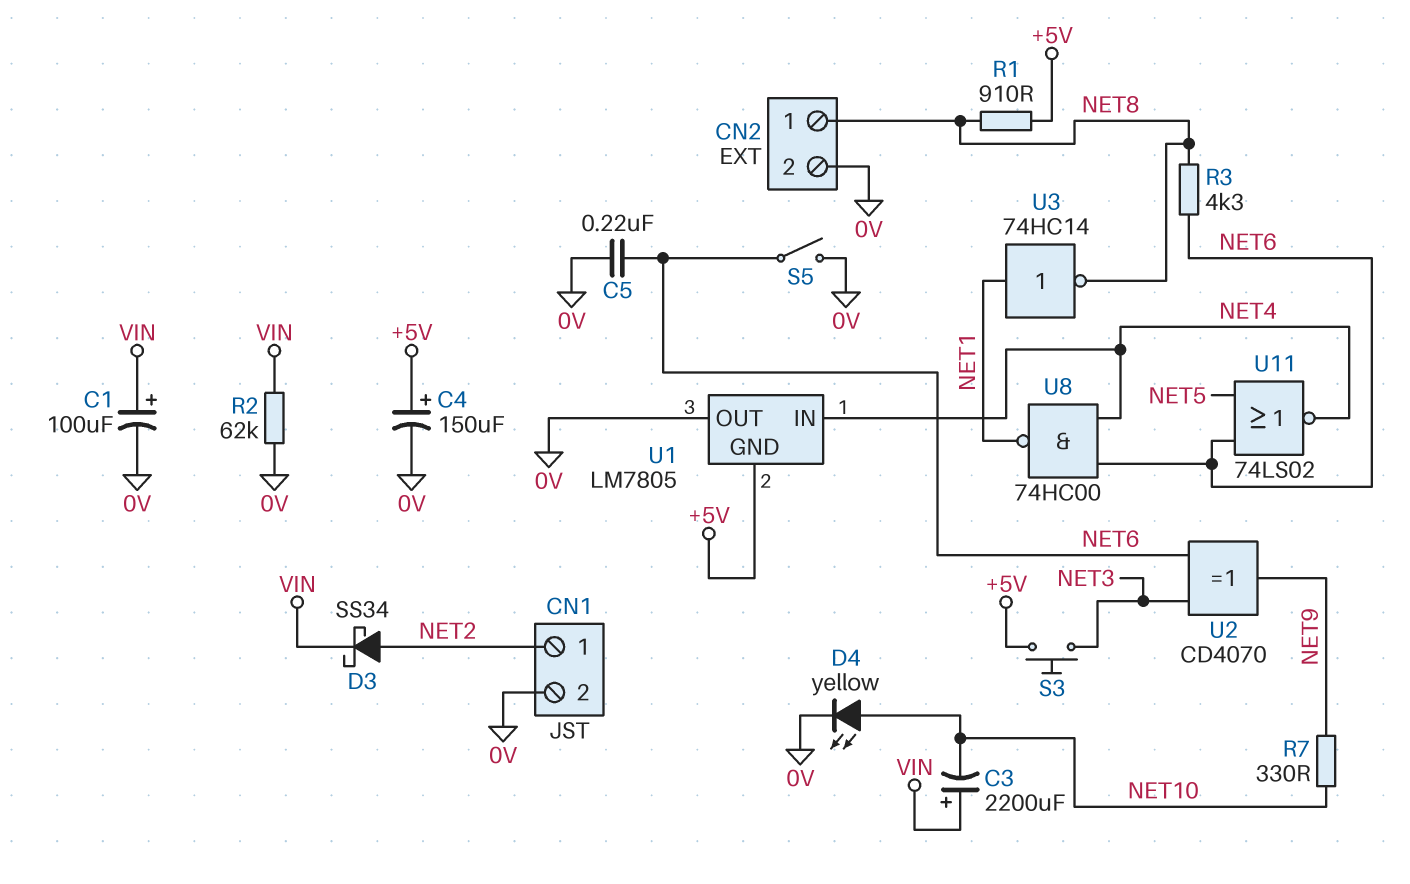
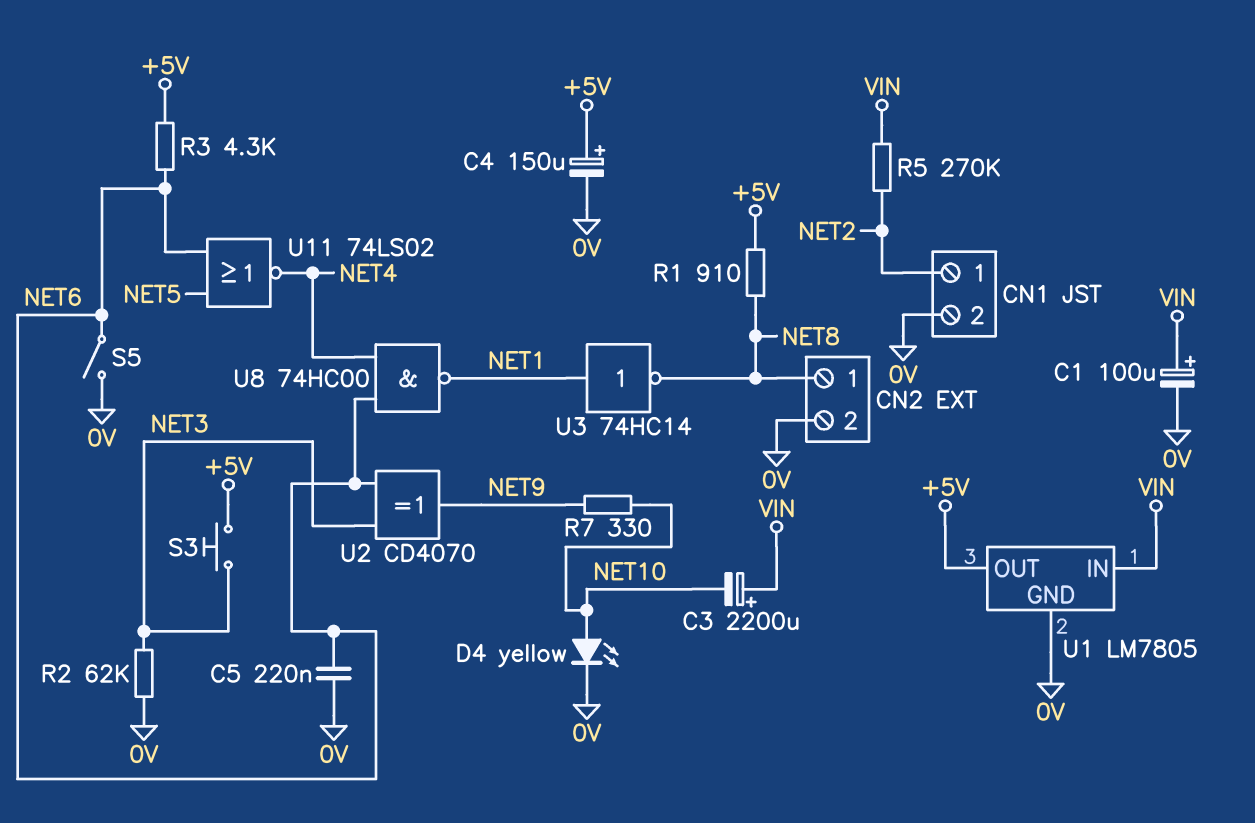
D3: schottky SS34 (A NET2, K VIN) -> none
R2: 62k (0V, VIN) -> 62k (0V, NET3)
R3: 4.3k (NET6, NET8) -> 4.3k (+5V, NET6)
R5: none -> 270k (NET2, VIN)
U1 pin GND: +5V -> 0V
U1 pin IN: NET4 -> VIN
U1 pin OUT: 0V -> +5V

